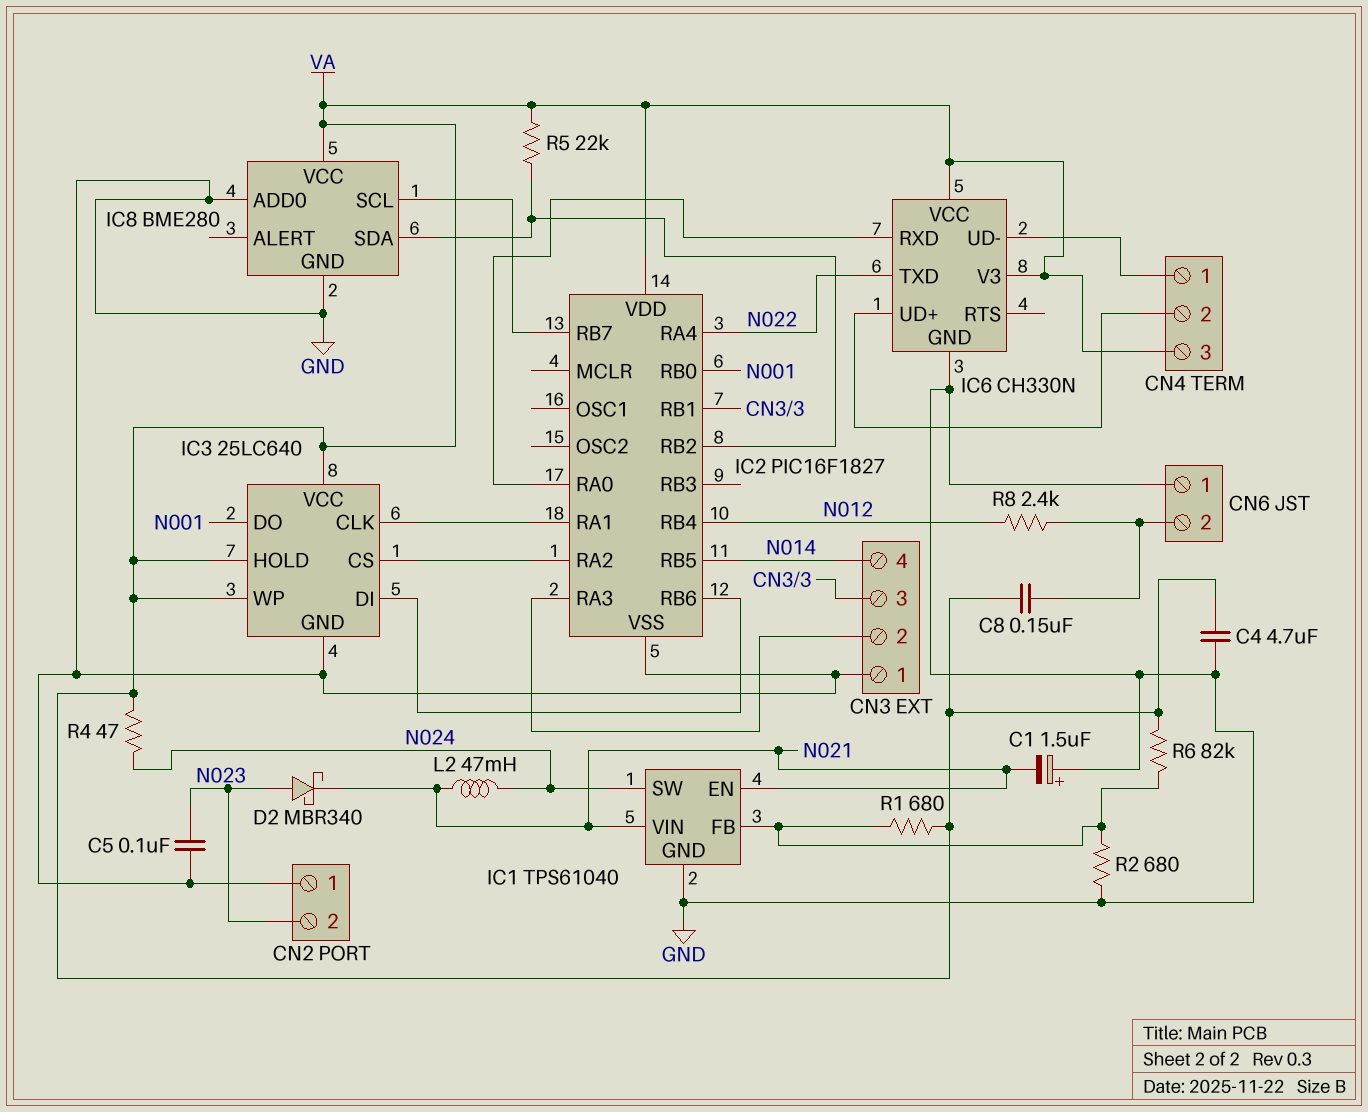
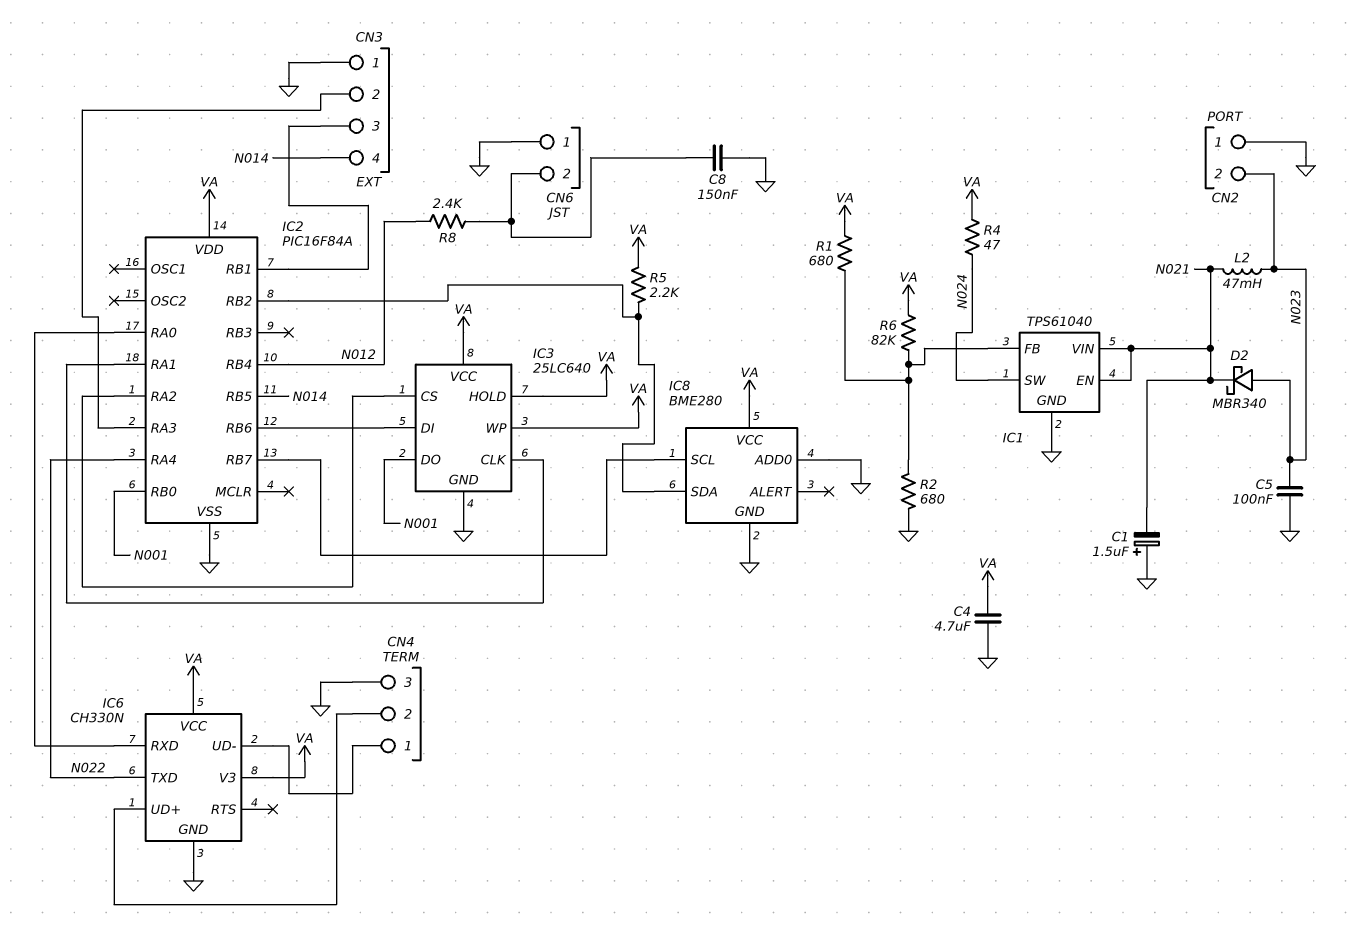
C8: 150nF (CN6/2, VA) -> 150nF (CN6/2, GND)
CN4 pin 3: VA -> GND
IC2: PIC16F1827 -> PIC16F84A
L2: 47mH (N021, N024) -> 47mH (N021, N023)
R5: 22k (IC2/RB2, VA) -> 2.2k (IC2/RB2, VA)

